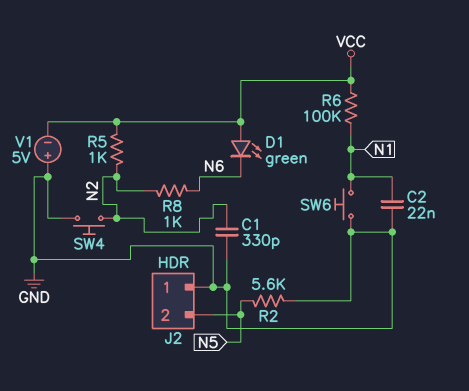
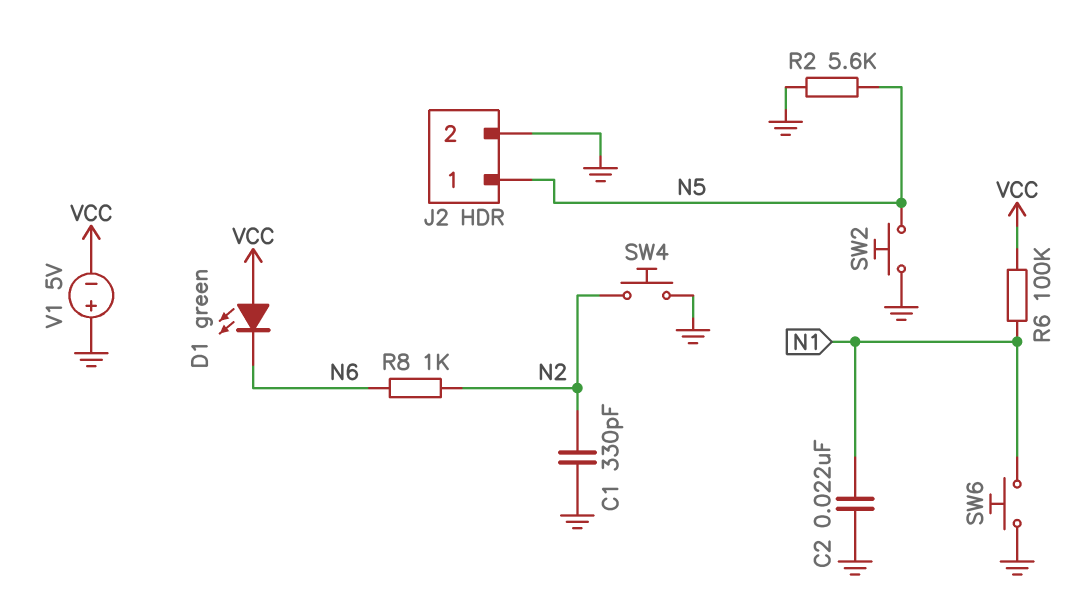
J2 pin 1: GND -> N5
J2 pin 2: N5 -> GND
R5: 1k (N2, VCC) -> none
SW2: none -> button (GND, N5)

